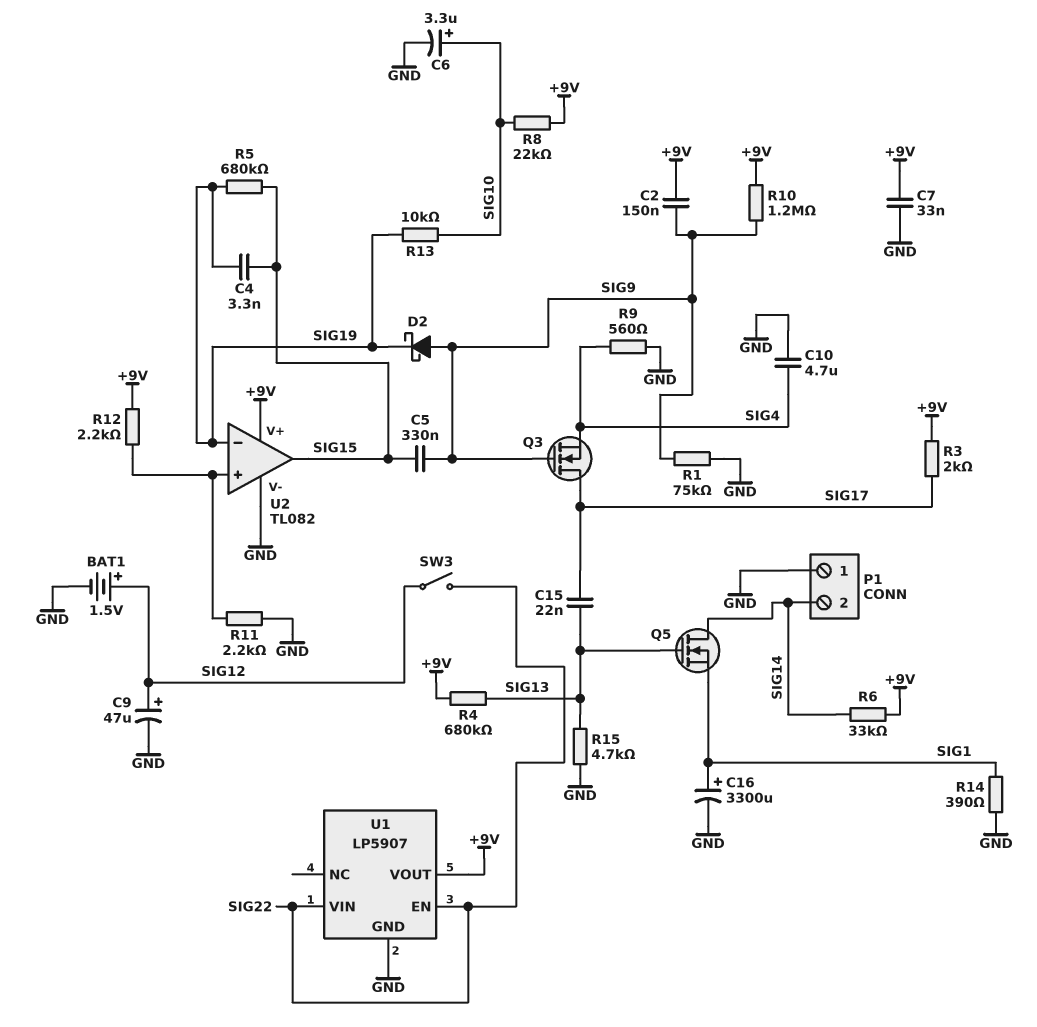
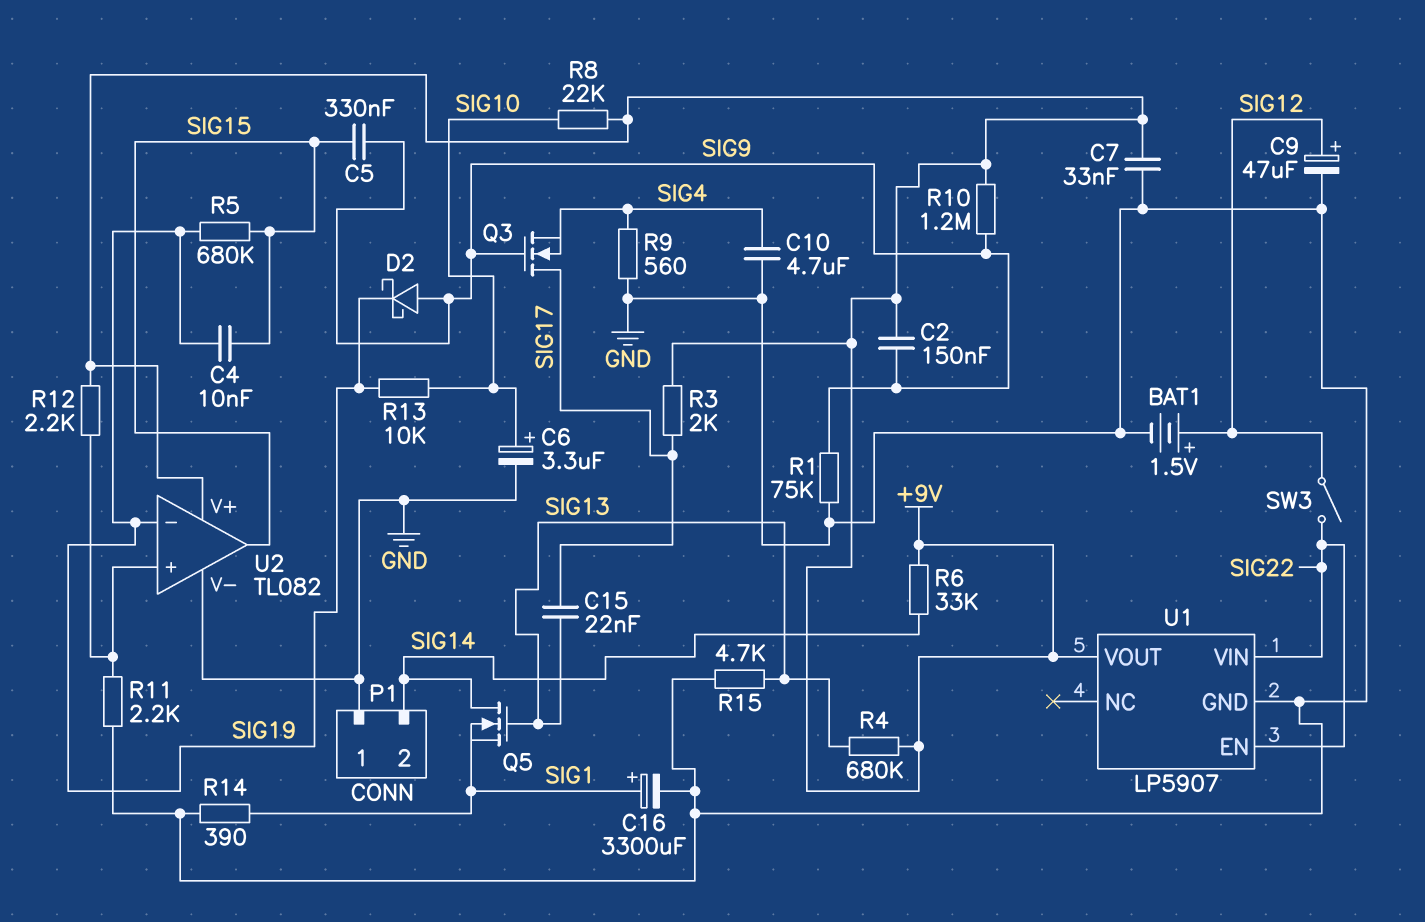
C4: 3.3nF (SIG15, SIG19) -> 10nF (SIG15, SIG19)

